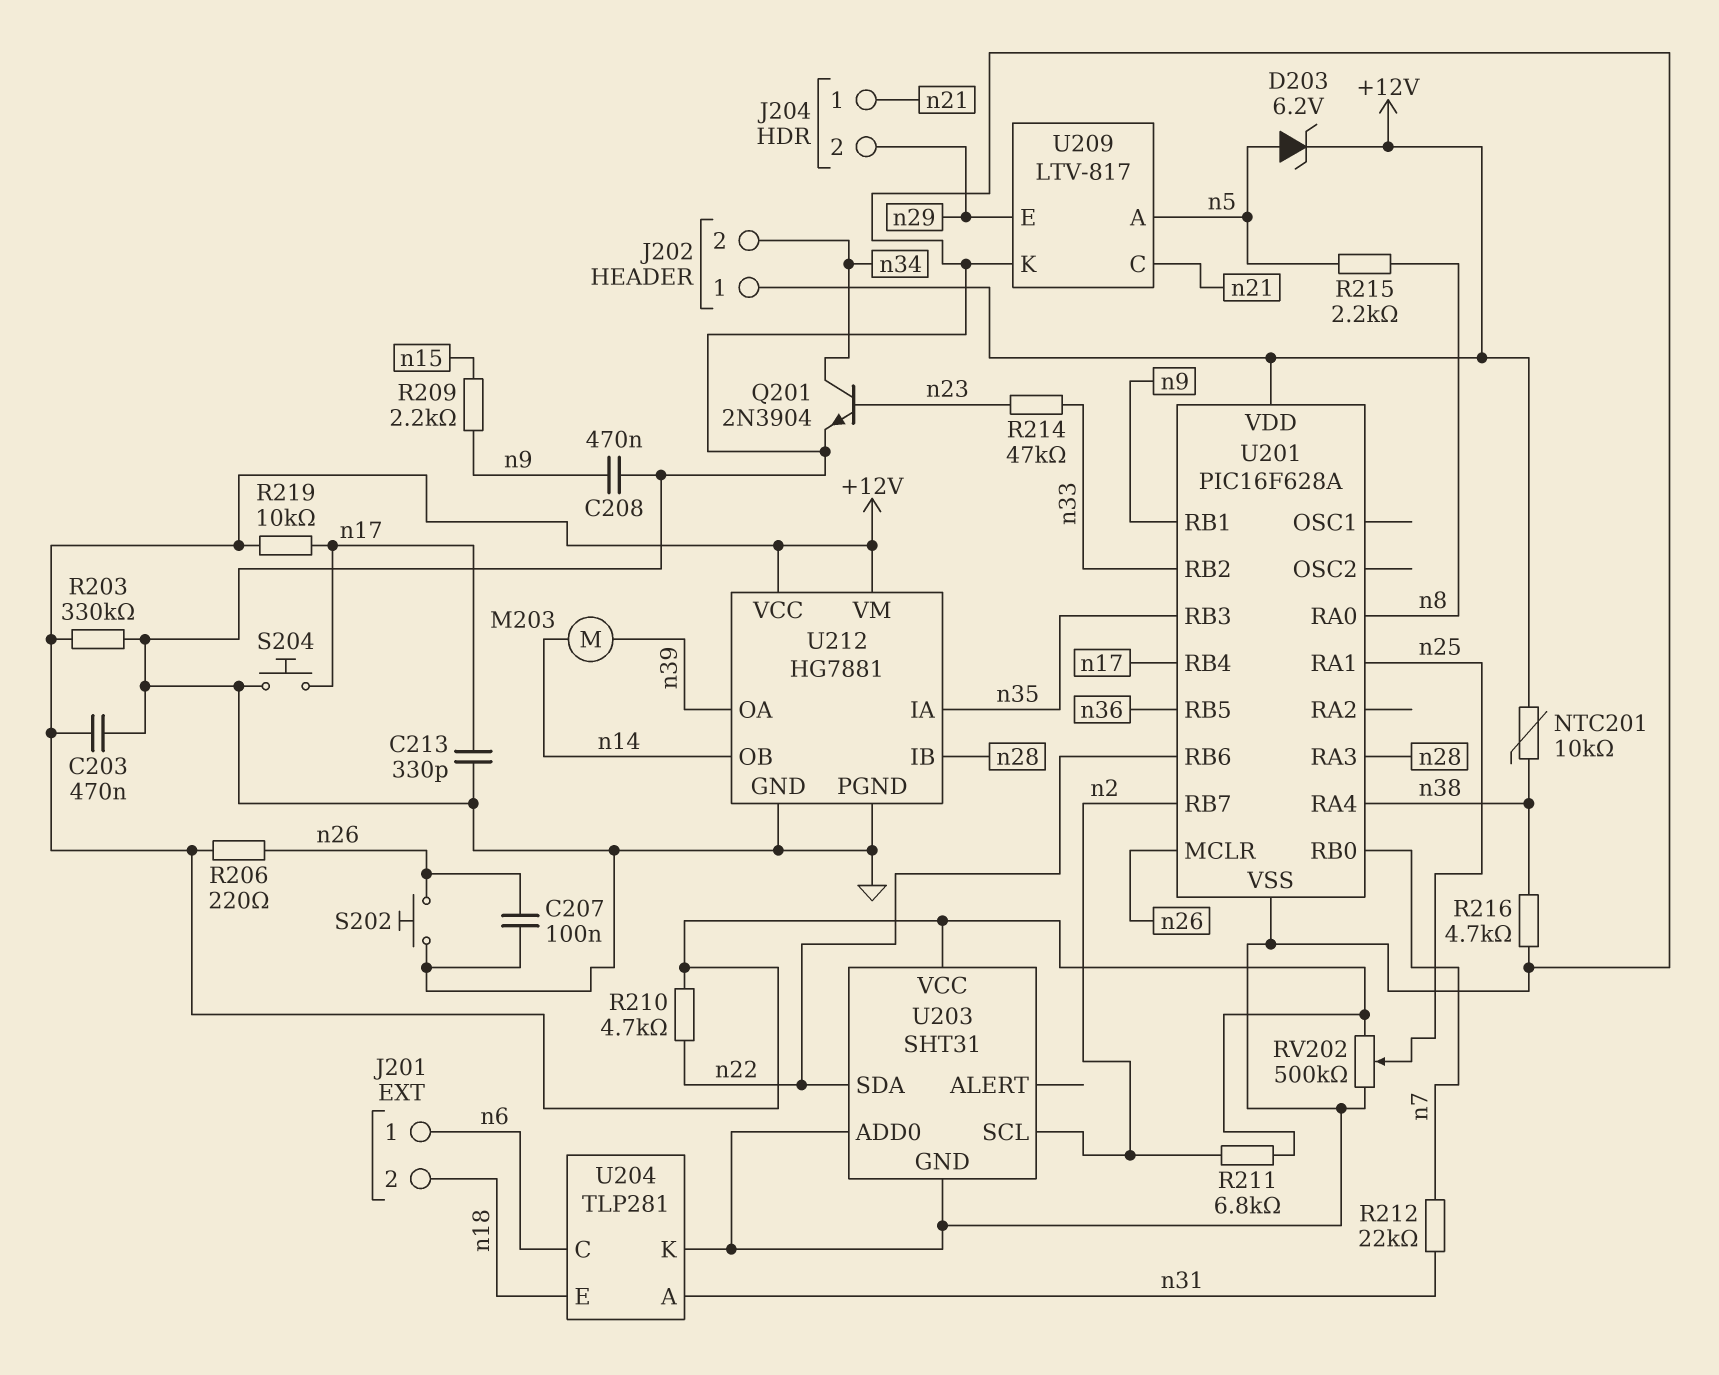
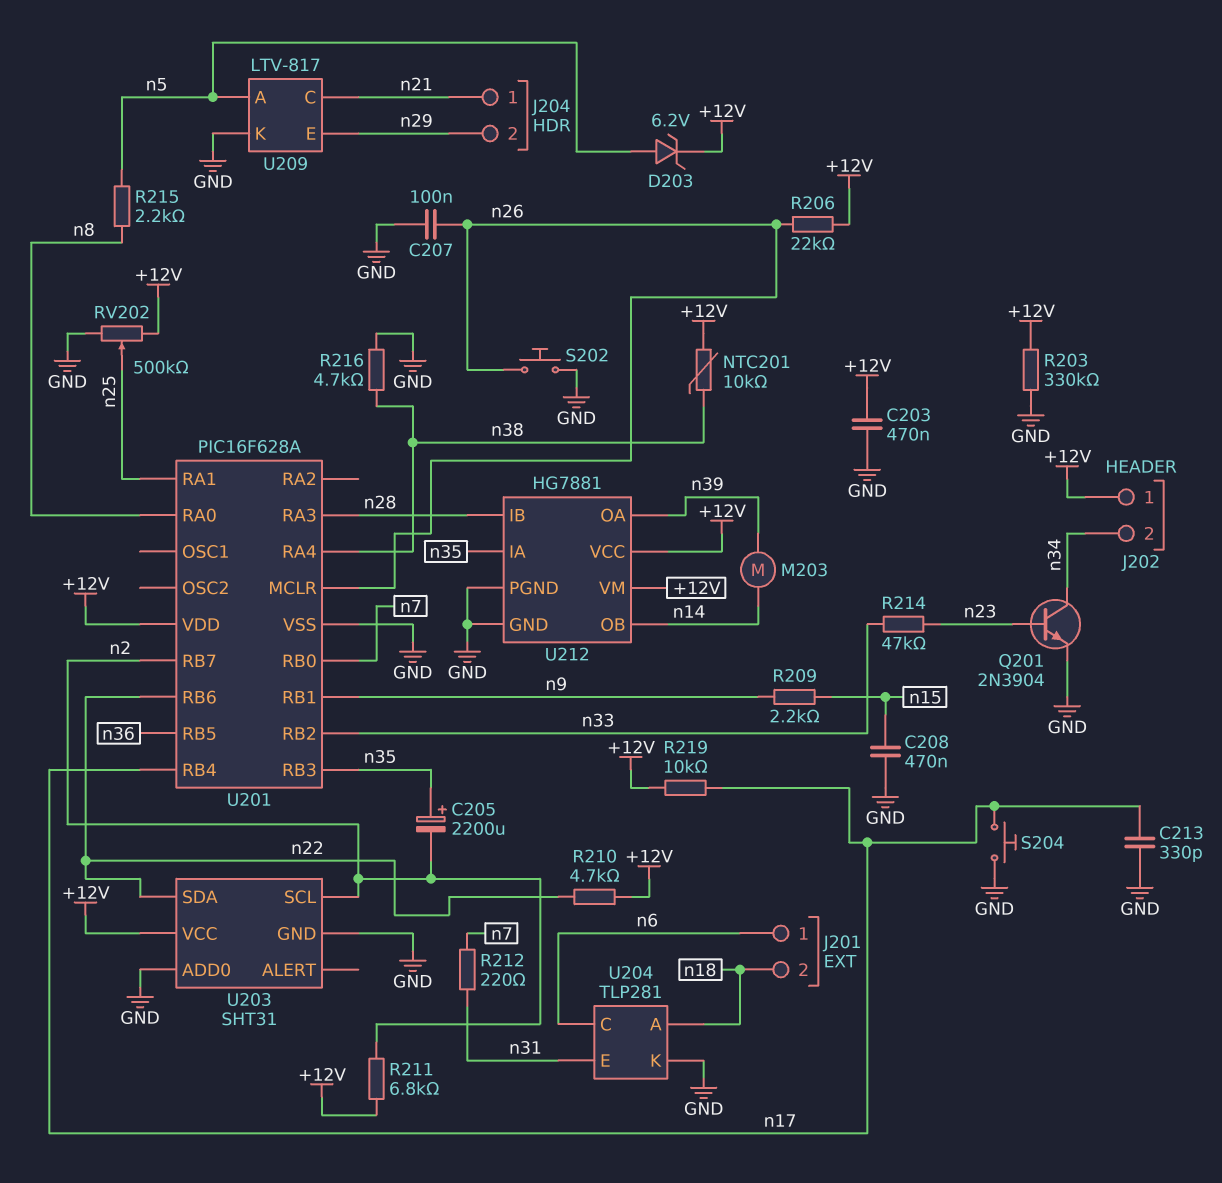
C205: none -> 2200uF (plus n35, minus n2)
C208: 470nF (GND, n9) -> 470nF (GND, n15)
R206: 220 (+12V, n26) -> 22k (+12V, n26)
R212: 22k (n7, n31) -> 220 (n7, n31)
U204 pin A: n31 -> n18
U204 pin E: n18 -> n31

